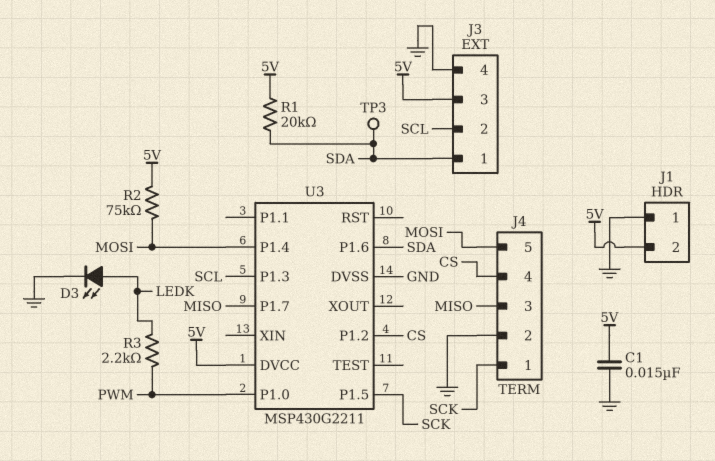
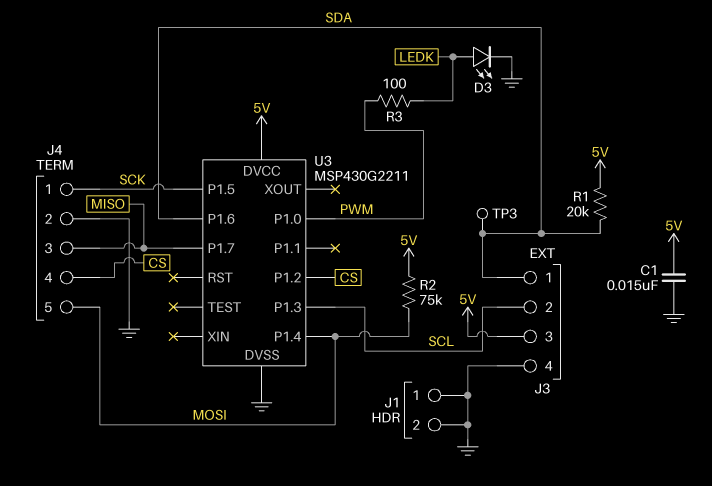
J1 pin 2: 5V -> GND
R3: 2.2k (LEDK, PWM) -> 100 (LEDK, PWM)

